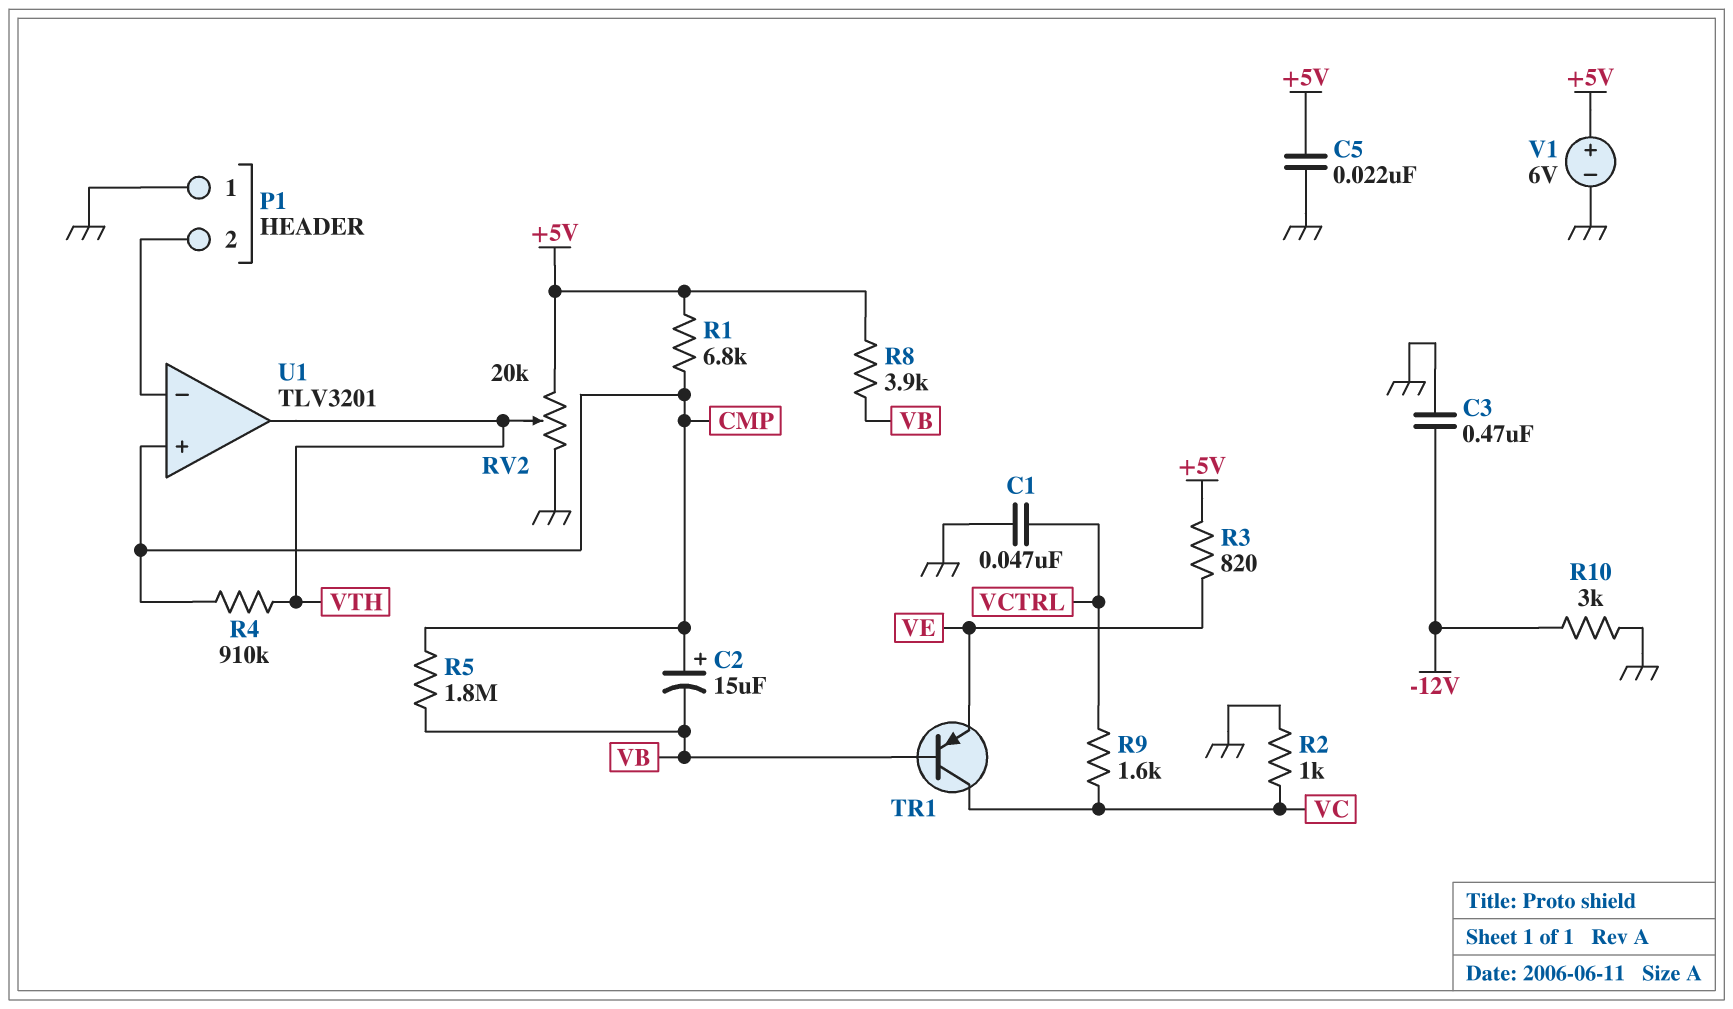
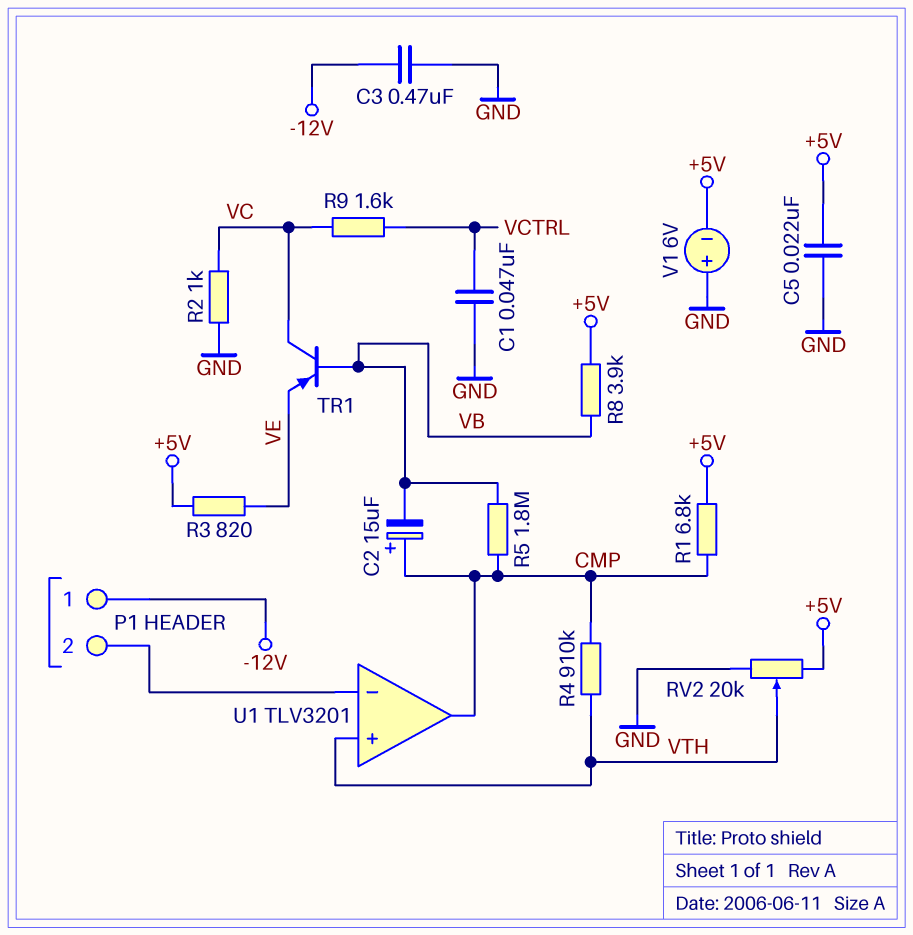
P1 pin 1: GND -> -12V
R10: 3k (-12V, GND) -> none
U1 pin in+: CMP -> VTH
U1 pin out: VTH -> CMP
V1: 6V (plus +5V, minus GND) -> 6V (plus GND, minus +5V)

